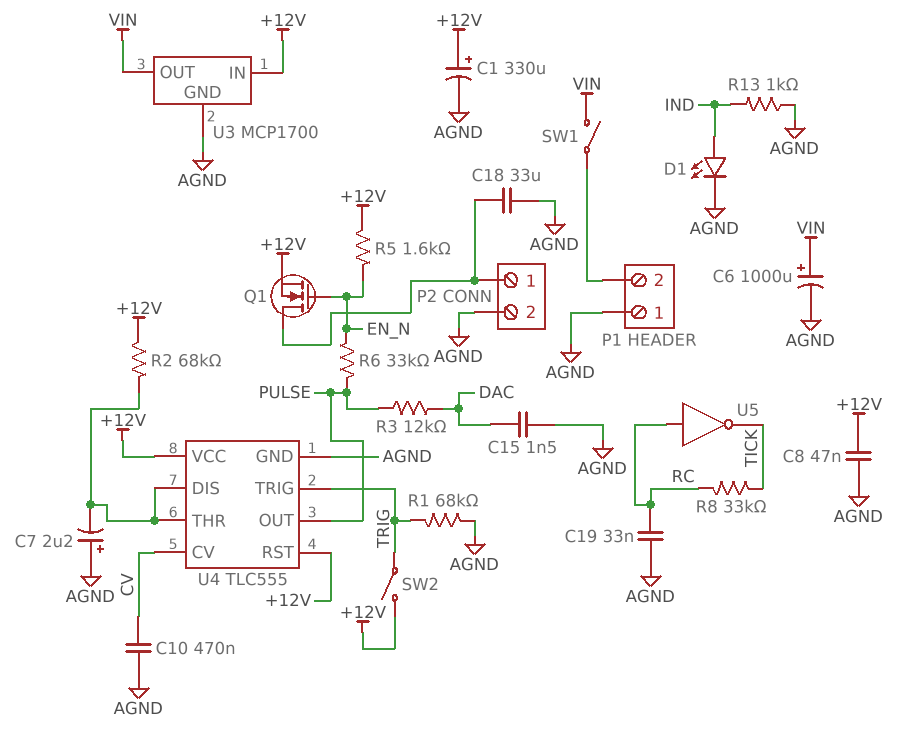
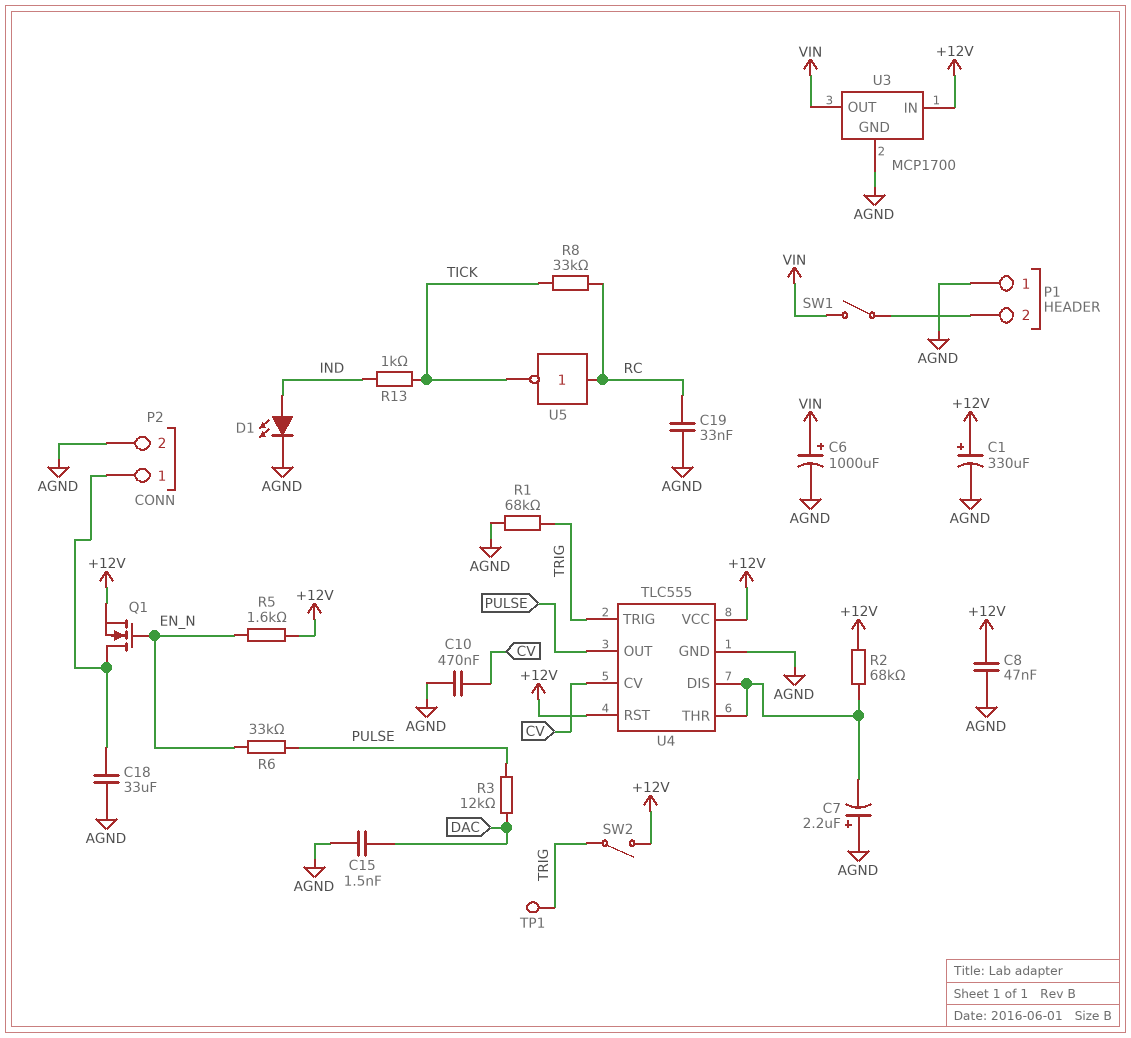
R13: 1k (AGND, IND) -> 1k (IND, TICK)
TP1: none -> test point (TRIG)

